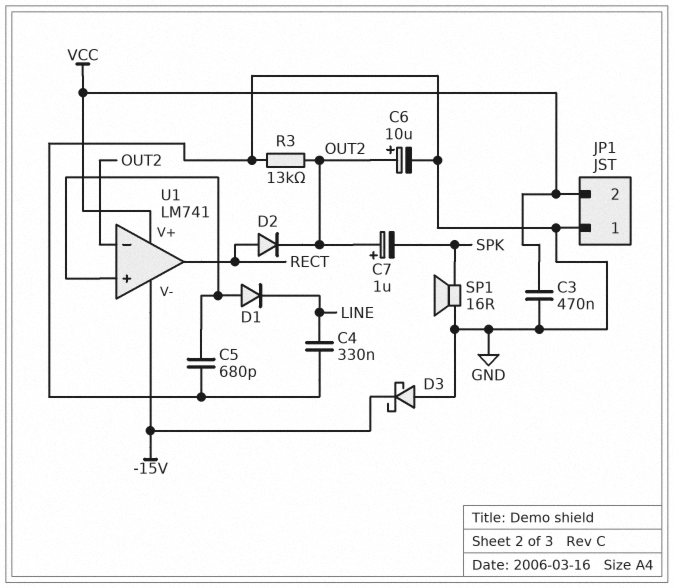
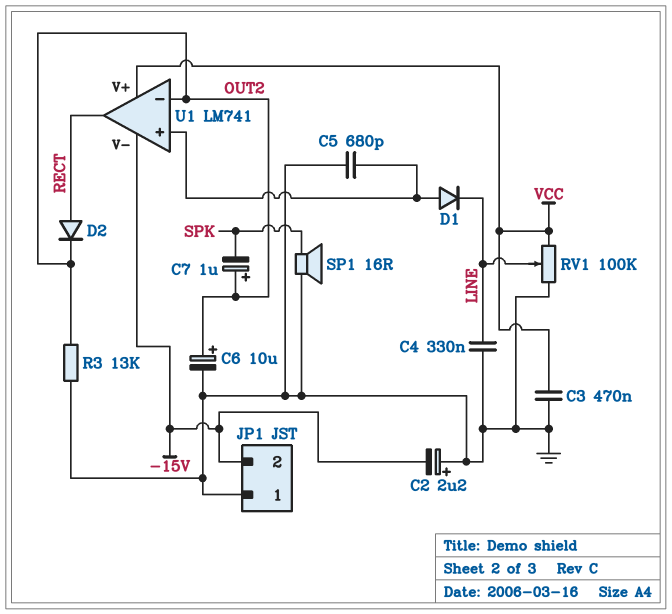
C2: none -> 2.2uF (plus GND, minus -15V)
D3: schottky (A GND, K -15V) -> none
JP1 pin 2: VCC -> -15V
RV1: none -> 100k (GND, VCC, wiper LINE)

